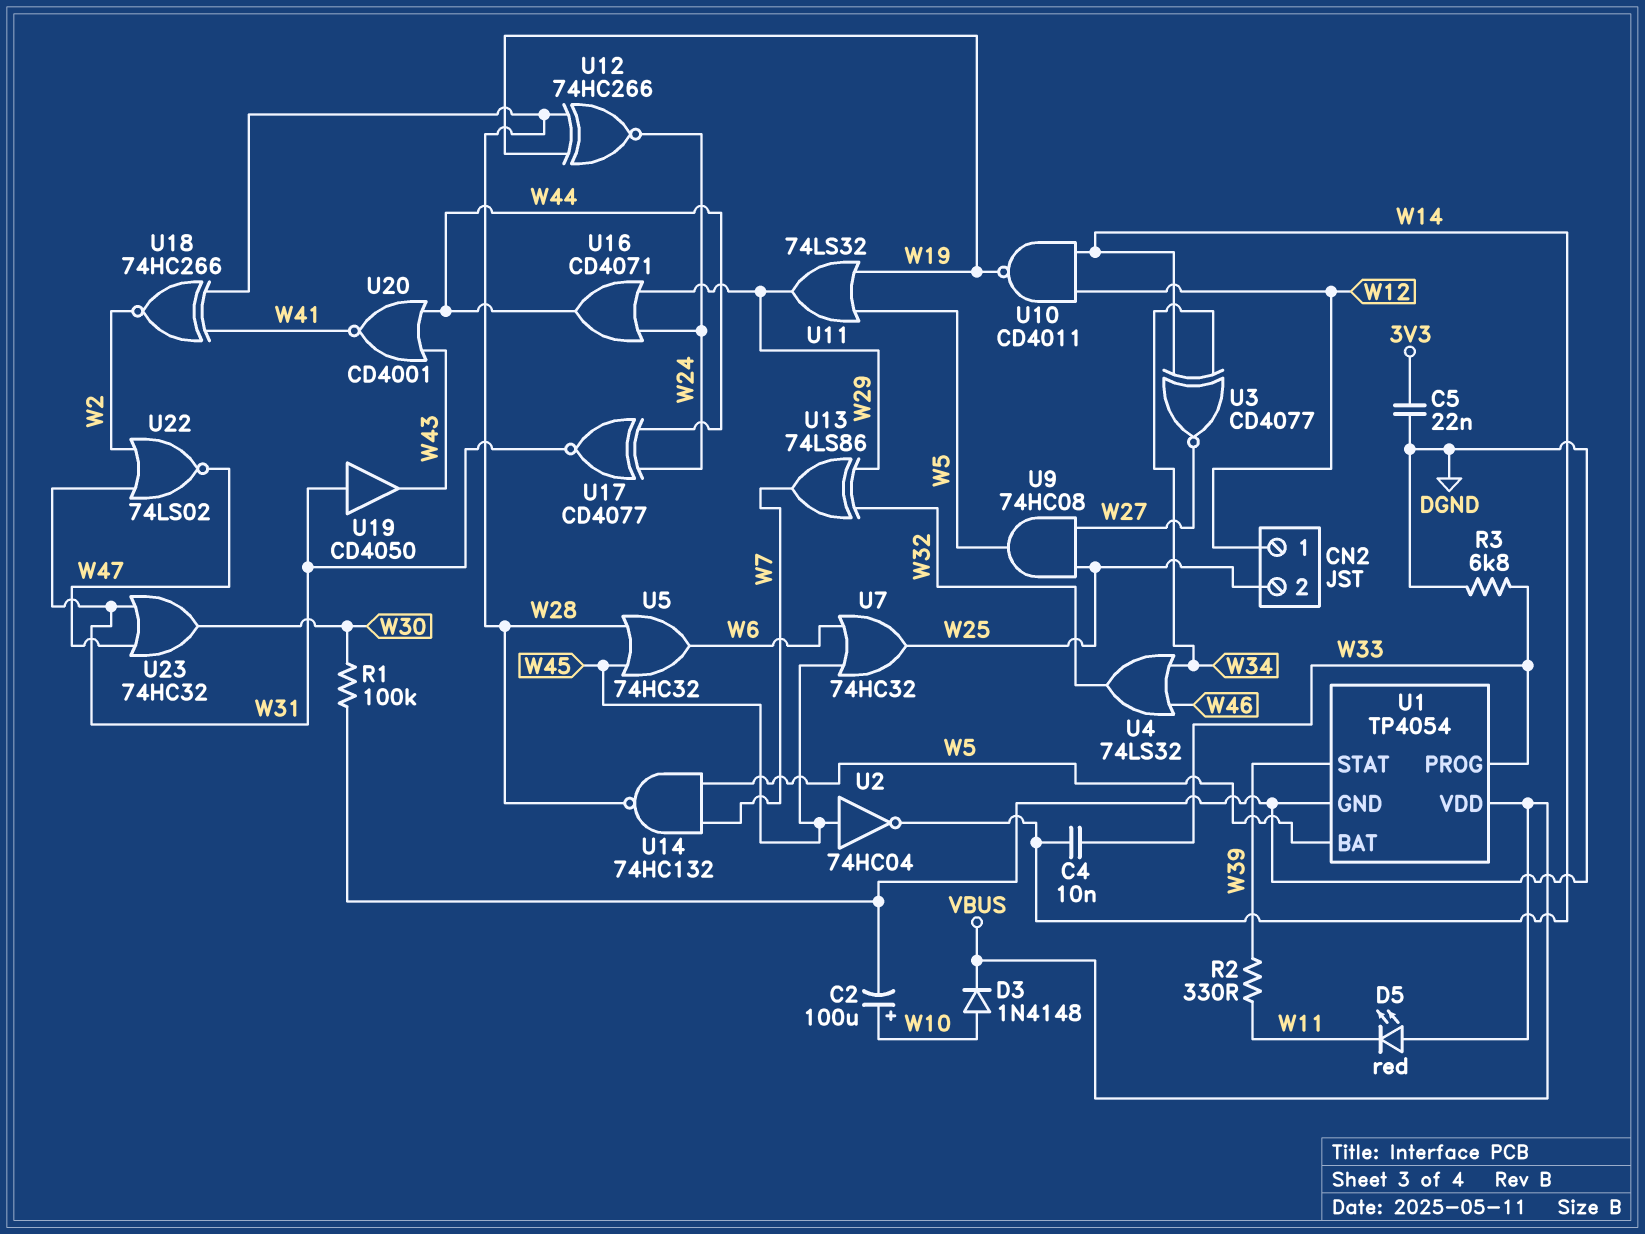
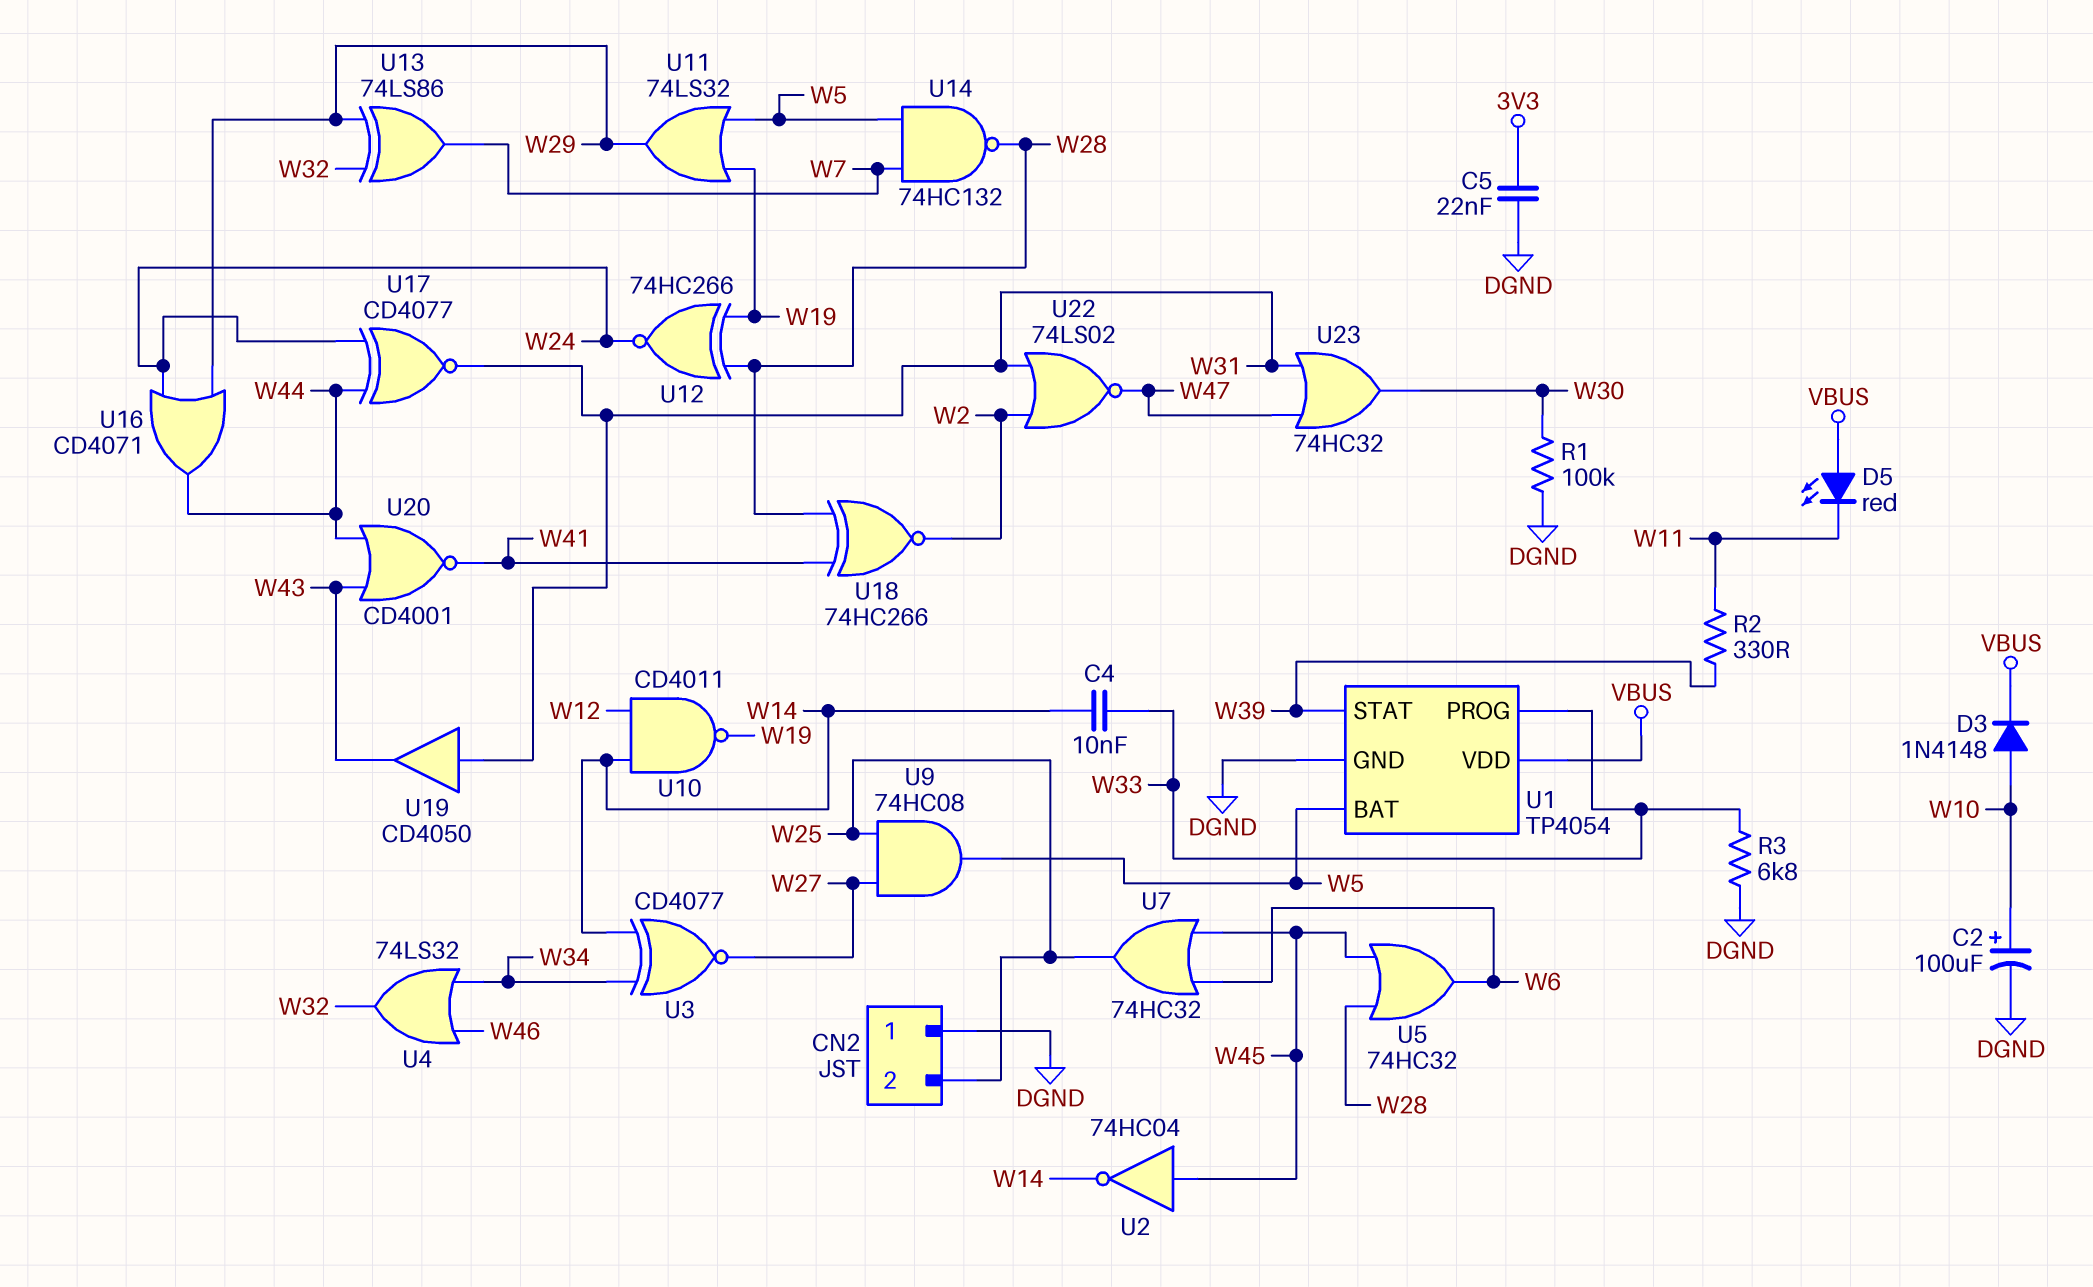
CN2 pin 1: W12 -> DGND

